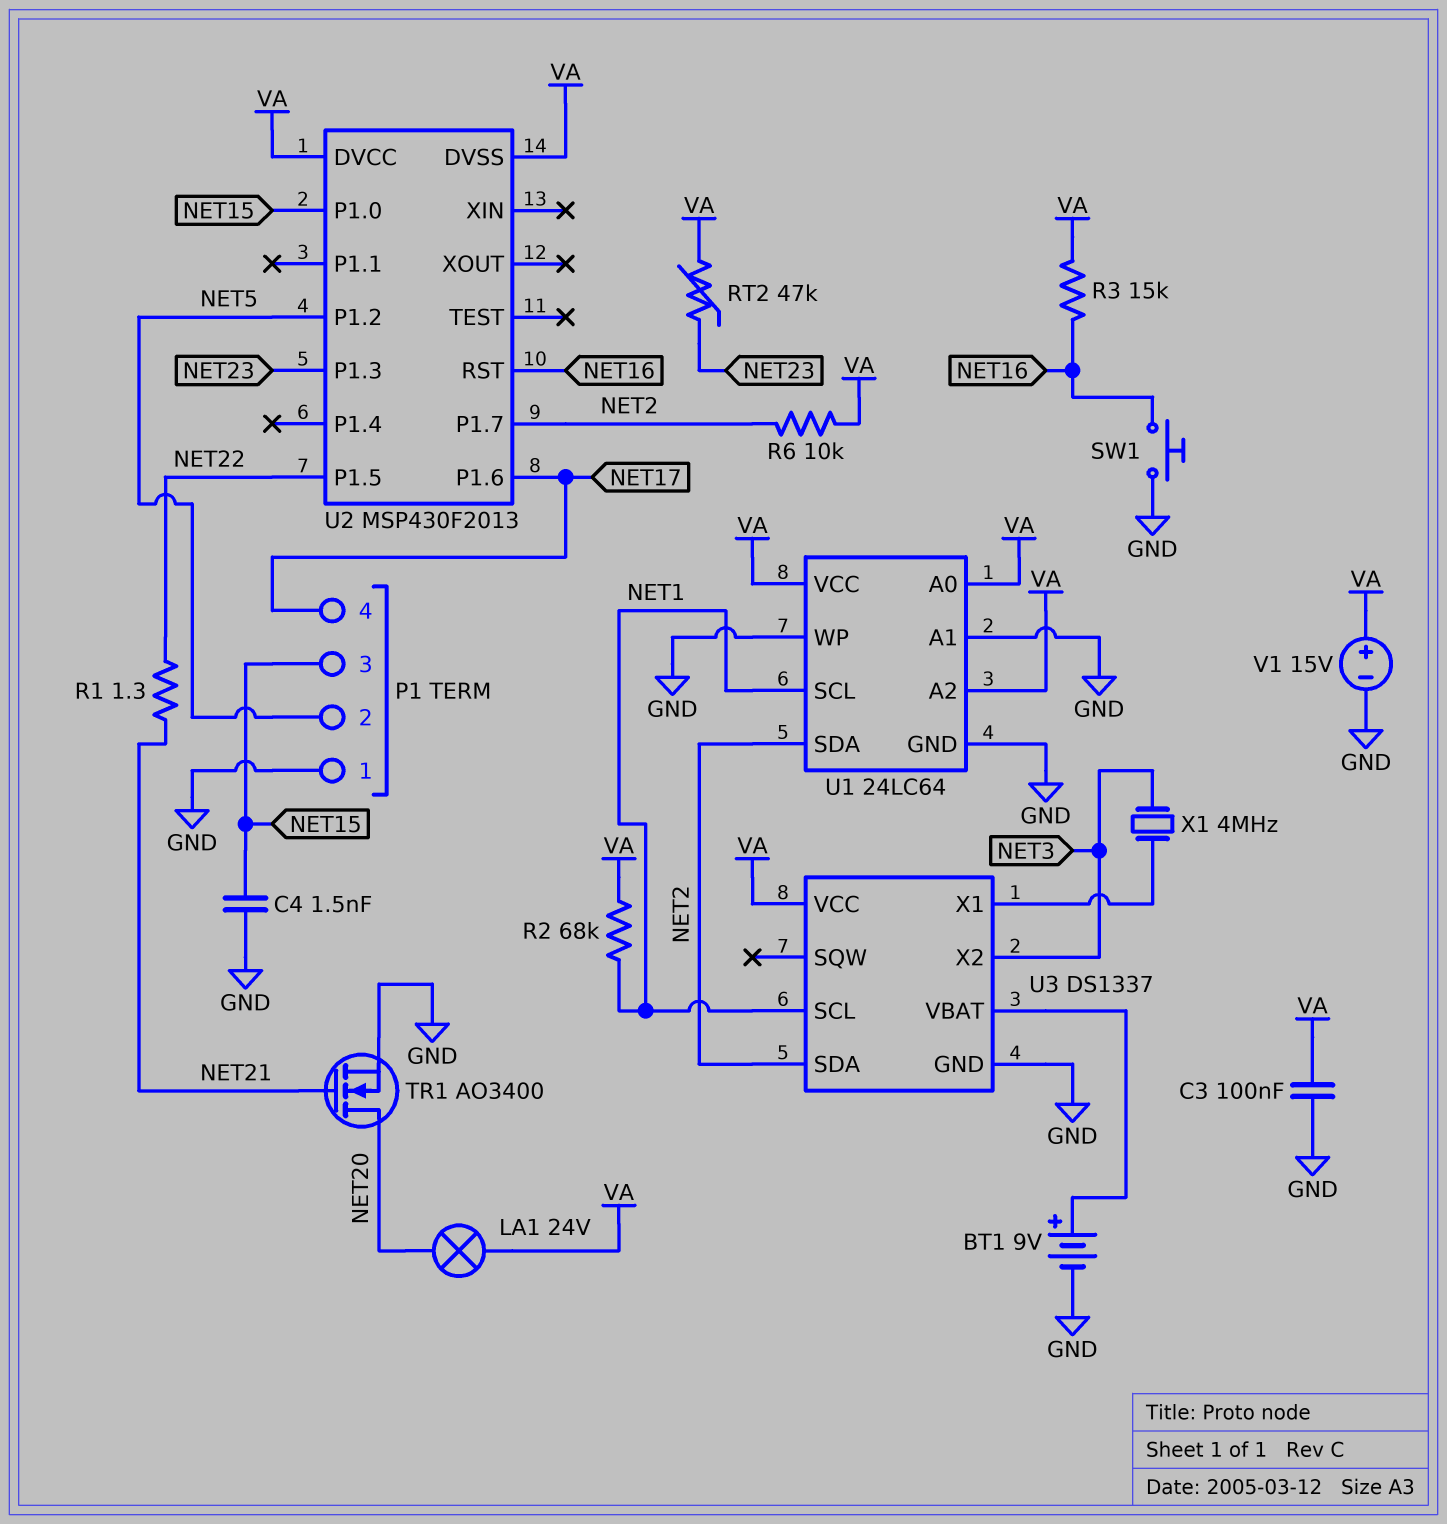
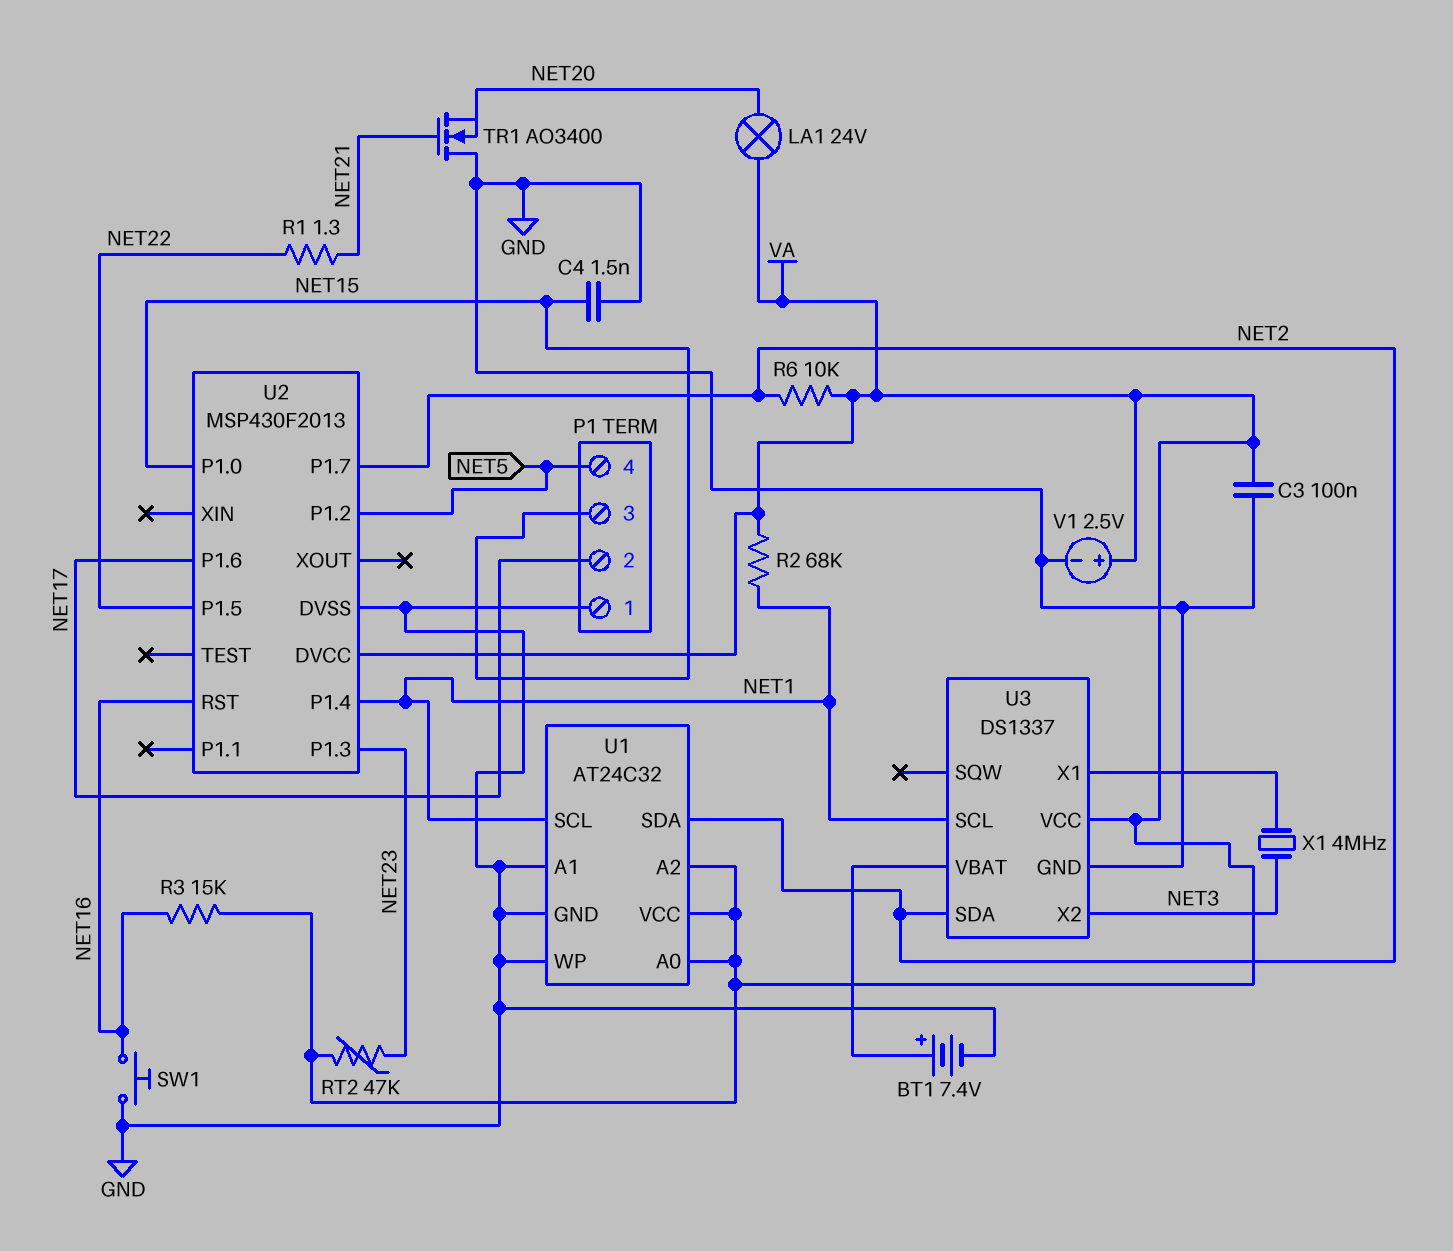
BT1: 9V (plus U3/VBAT, minus GND) -> 7.4V (plus U3/VBAT, minus GND)
P1 pin 2: NET5 -> NET17
P1 pin 4: NET17 -> NET5
TR1: NMOS AO3400 (G NET21, D NET20, S GND) -> NMOS AO3400 (G NET21, D GND, S NET20)
U1: 24LC64 -> AT24C32
U2 pin DVSS: VA -> GND
U2 pin P1.4: none -> NET1
V1: 15V (plus VA, minus GND) -> 2.5V (plus VA, minus GND)

